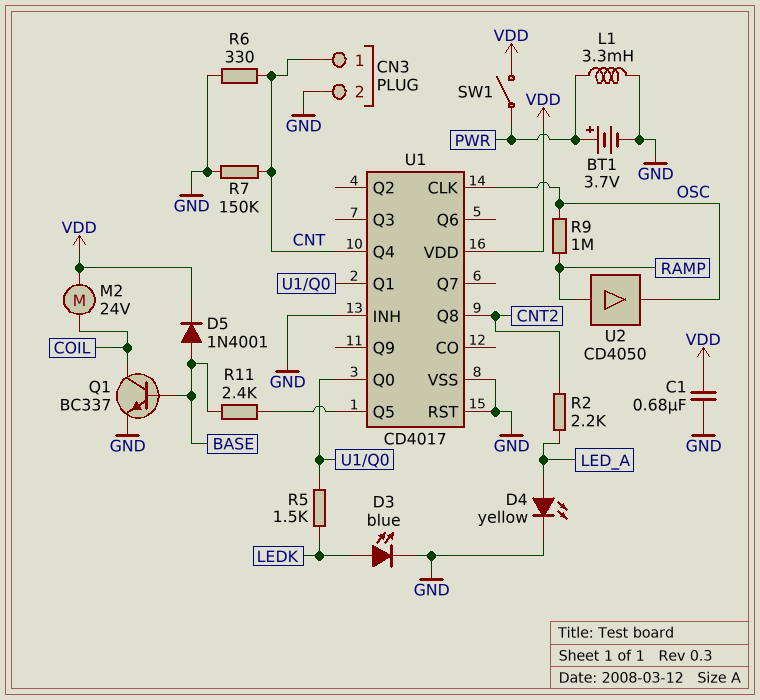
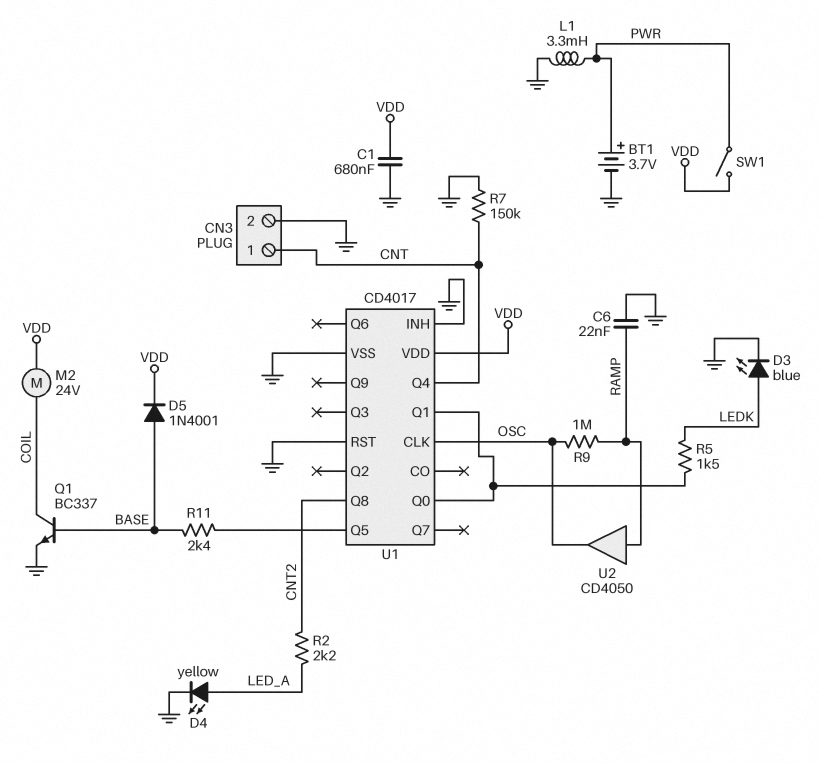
C6: none -> 22nF (GND, RAMP)
R6: 330 (CNT, GND) -> none

